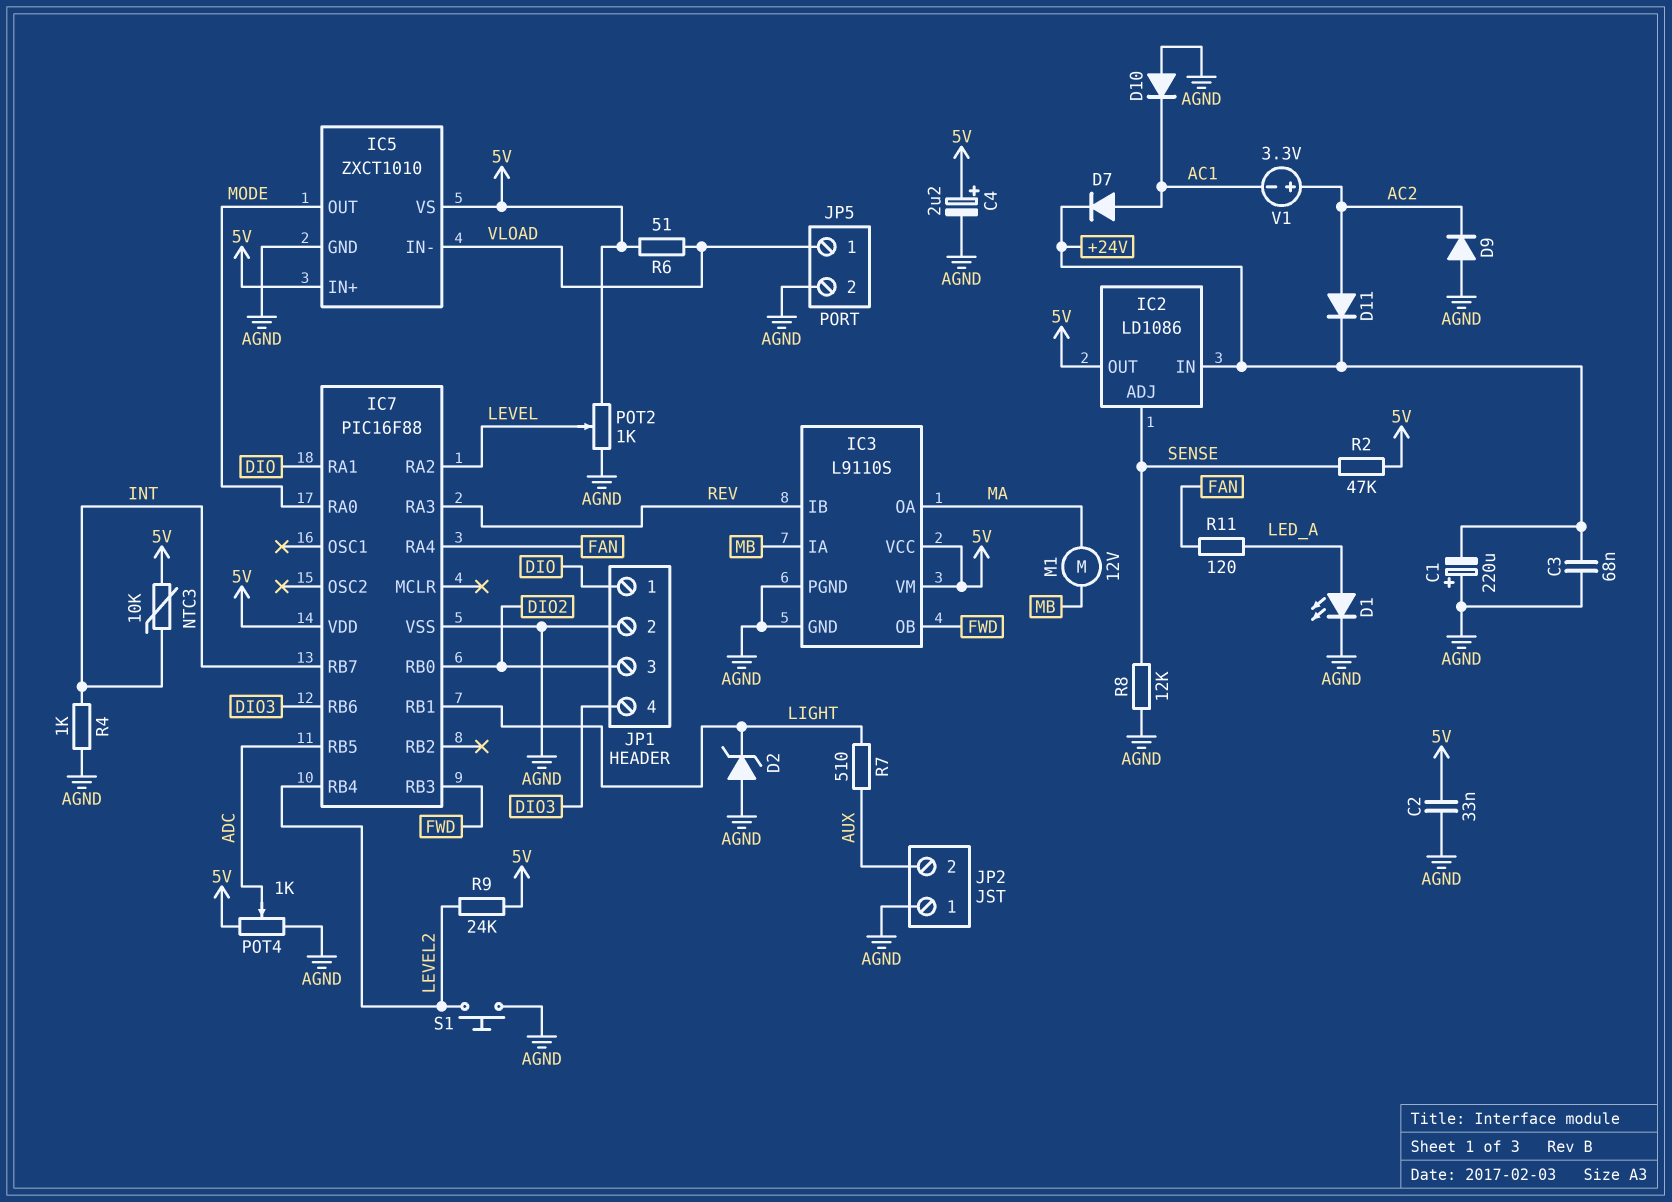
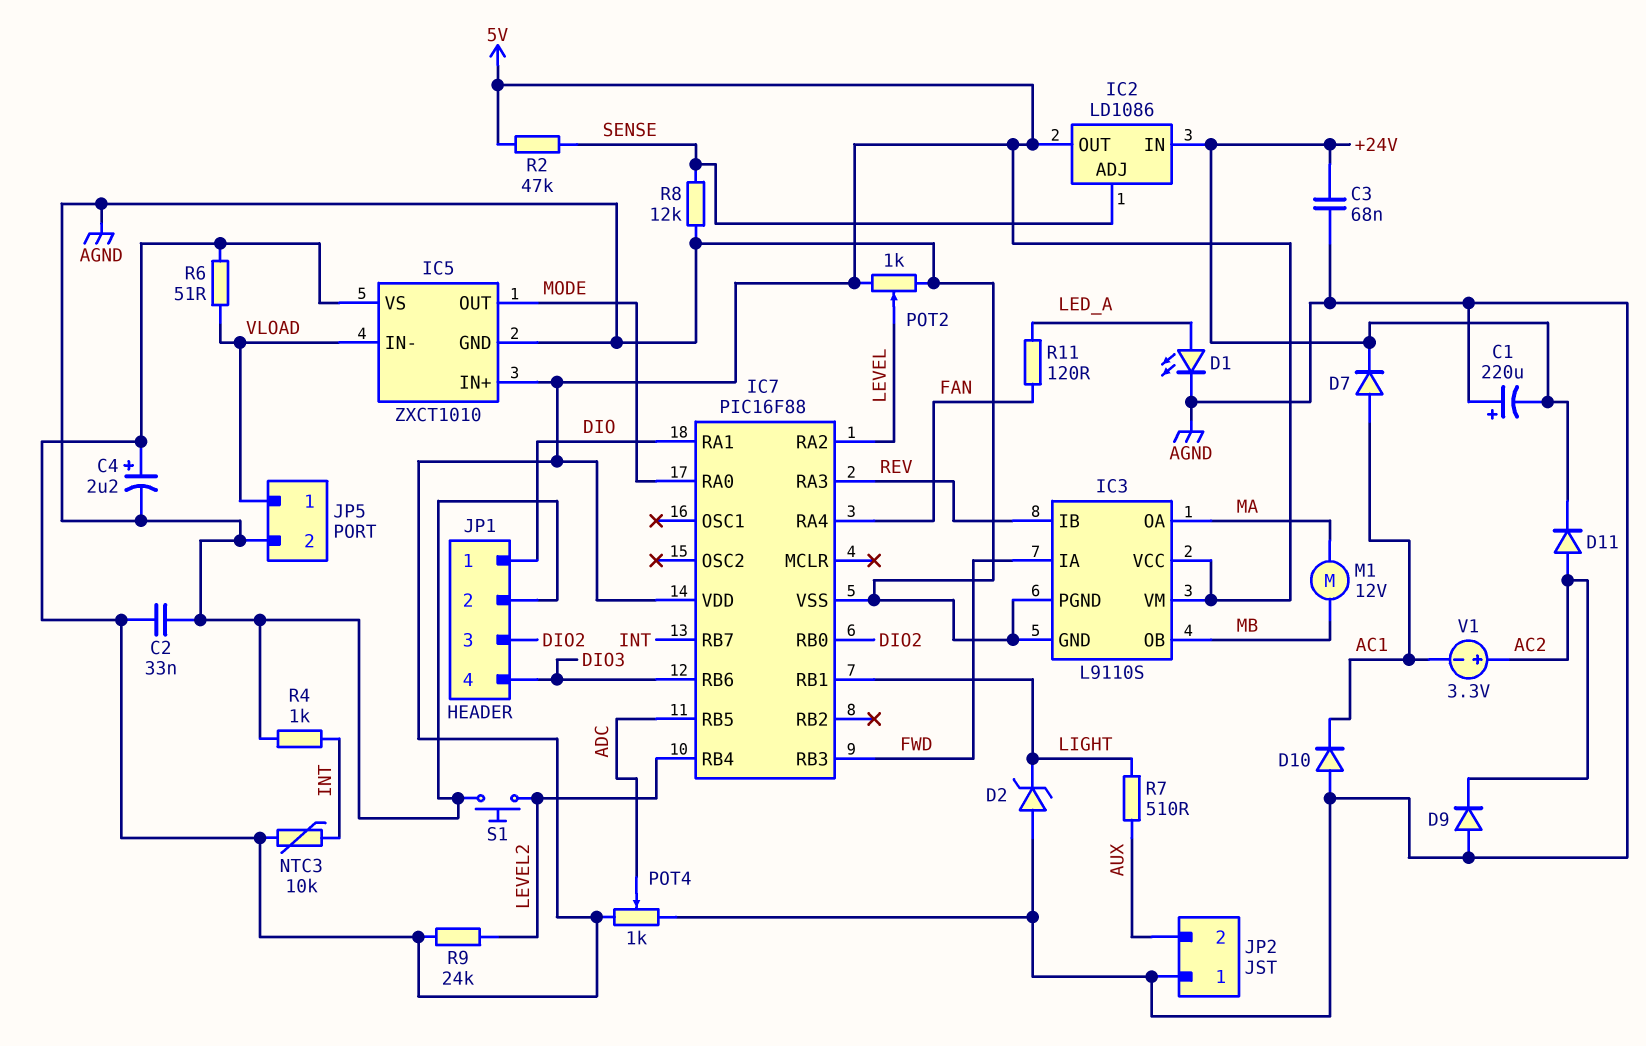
IC3 pin IA: MB -> FWD
IC3 pin OB: FWD -> MB

